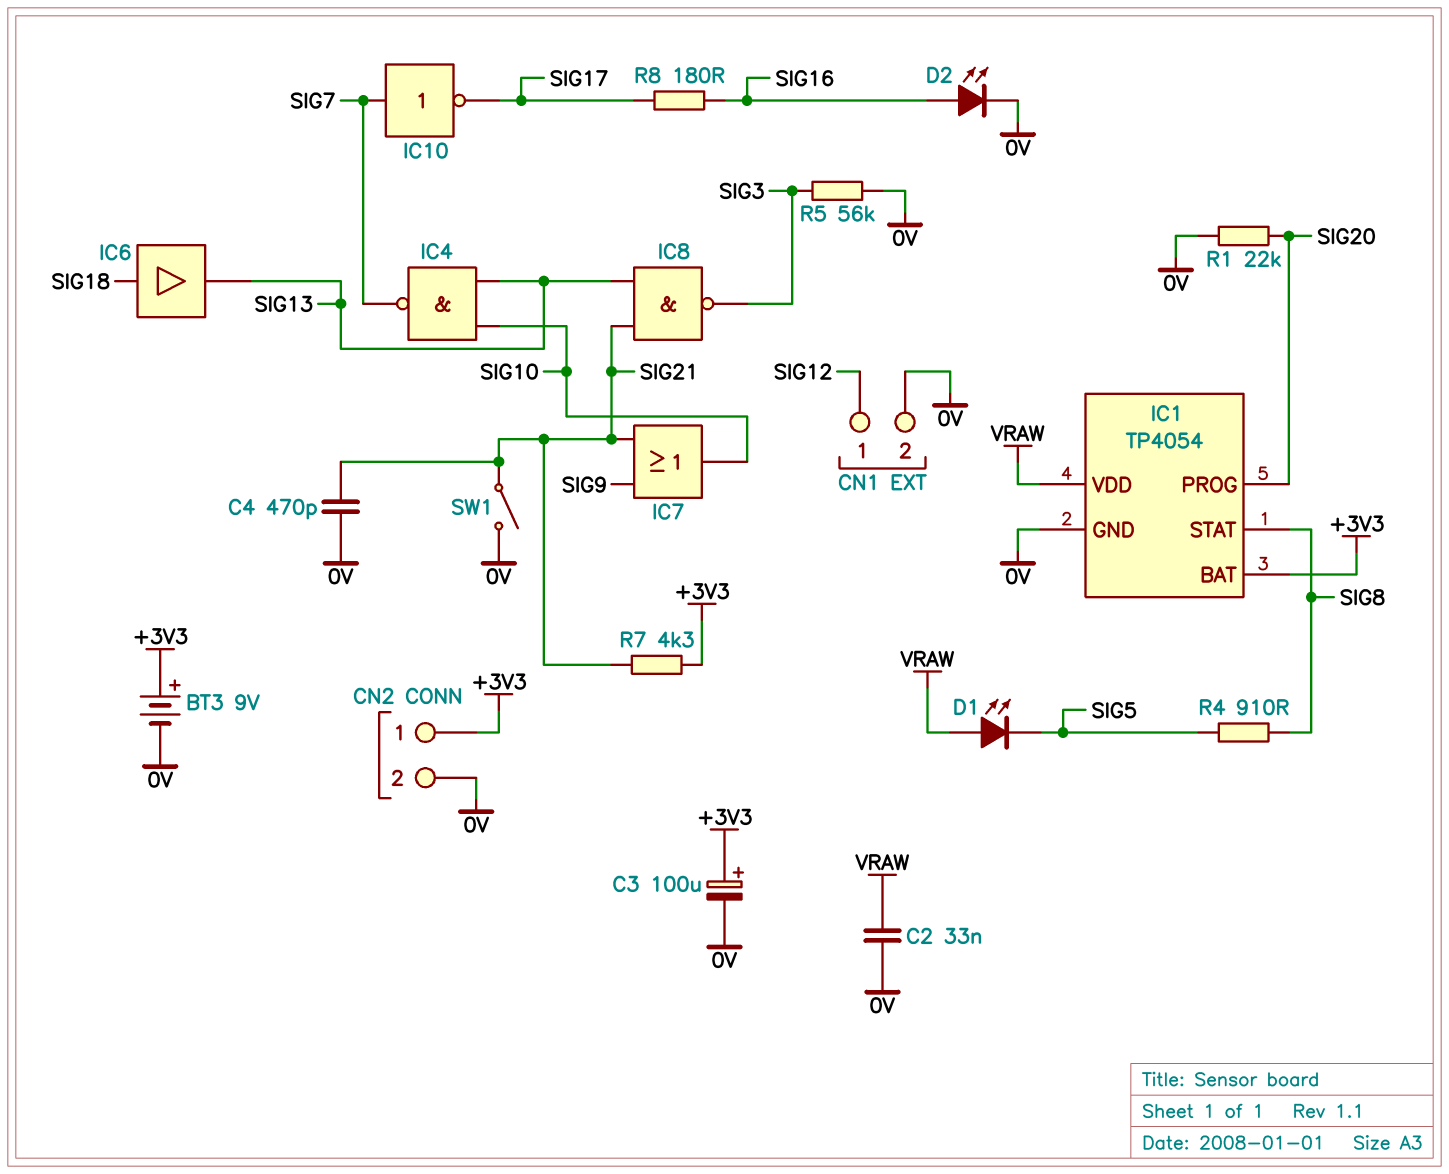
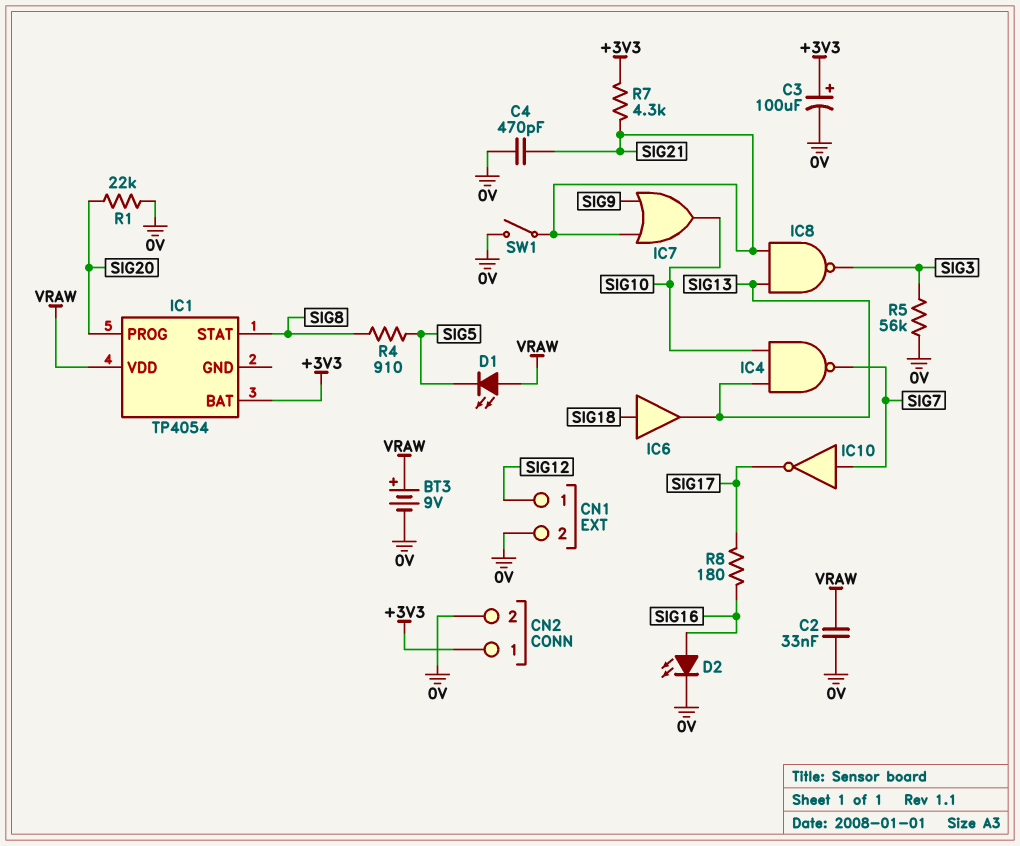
BT3: 9V (plus +3V3, minus 0V) -> 9V (plus VRAW, minus 0V)
IC1 pin GND: 0V -> none

